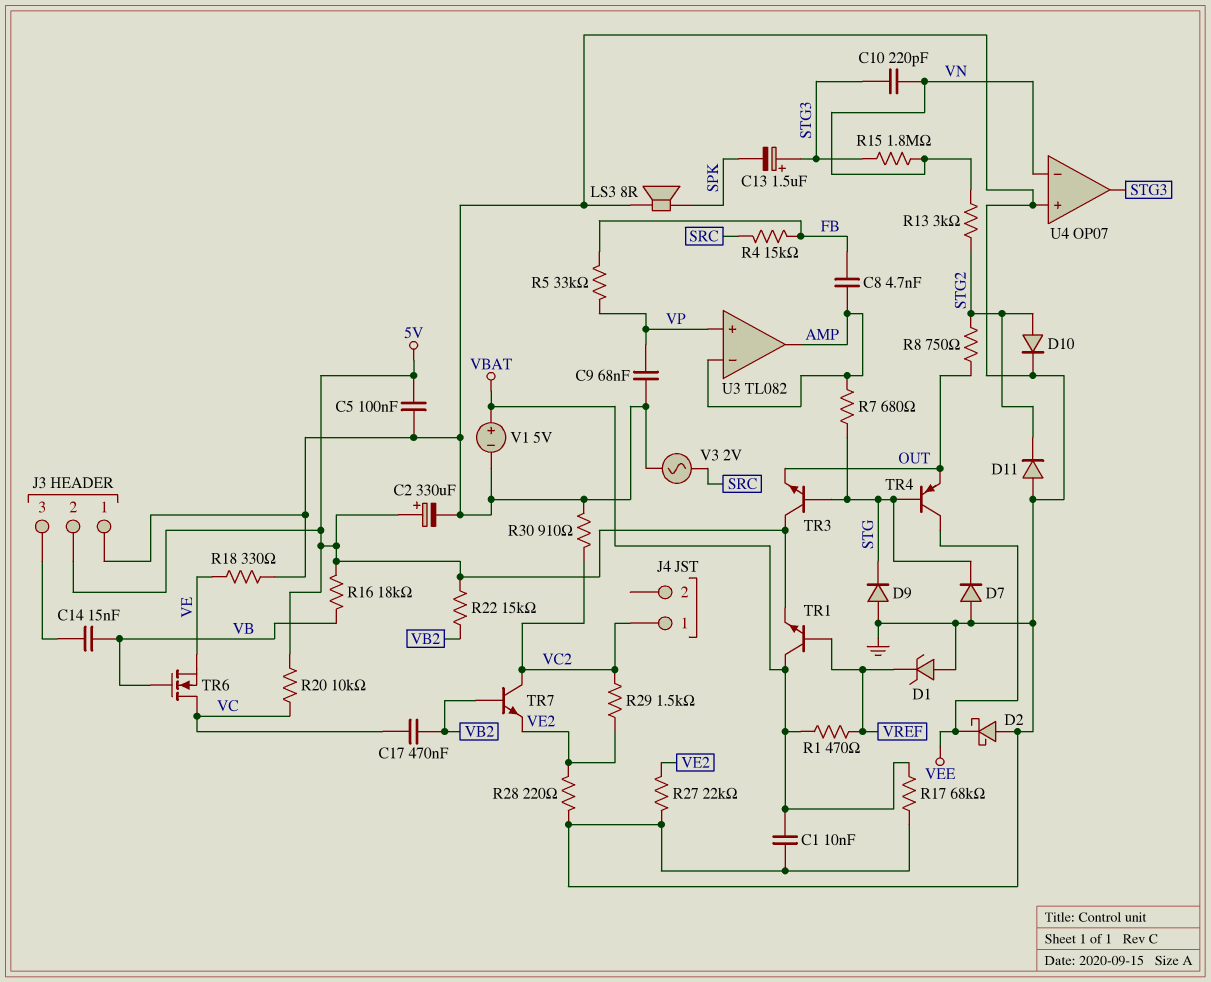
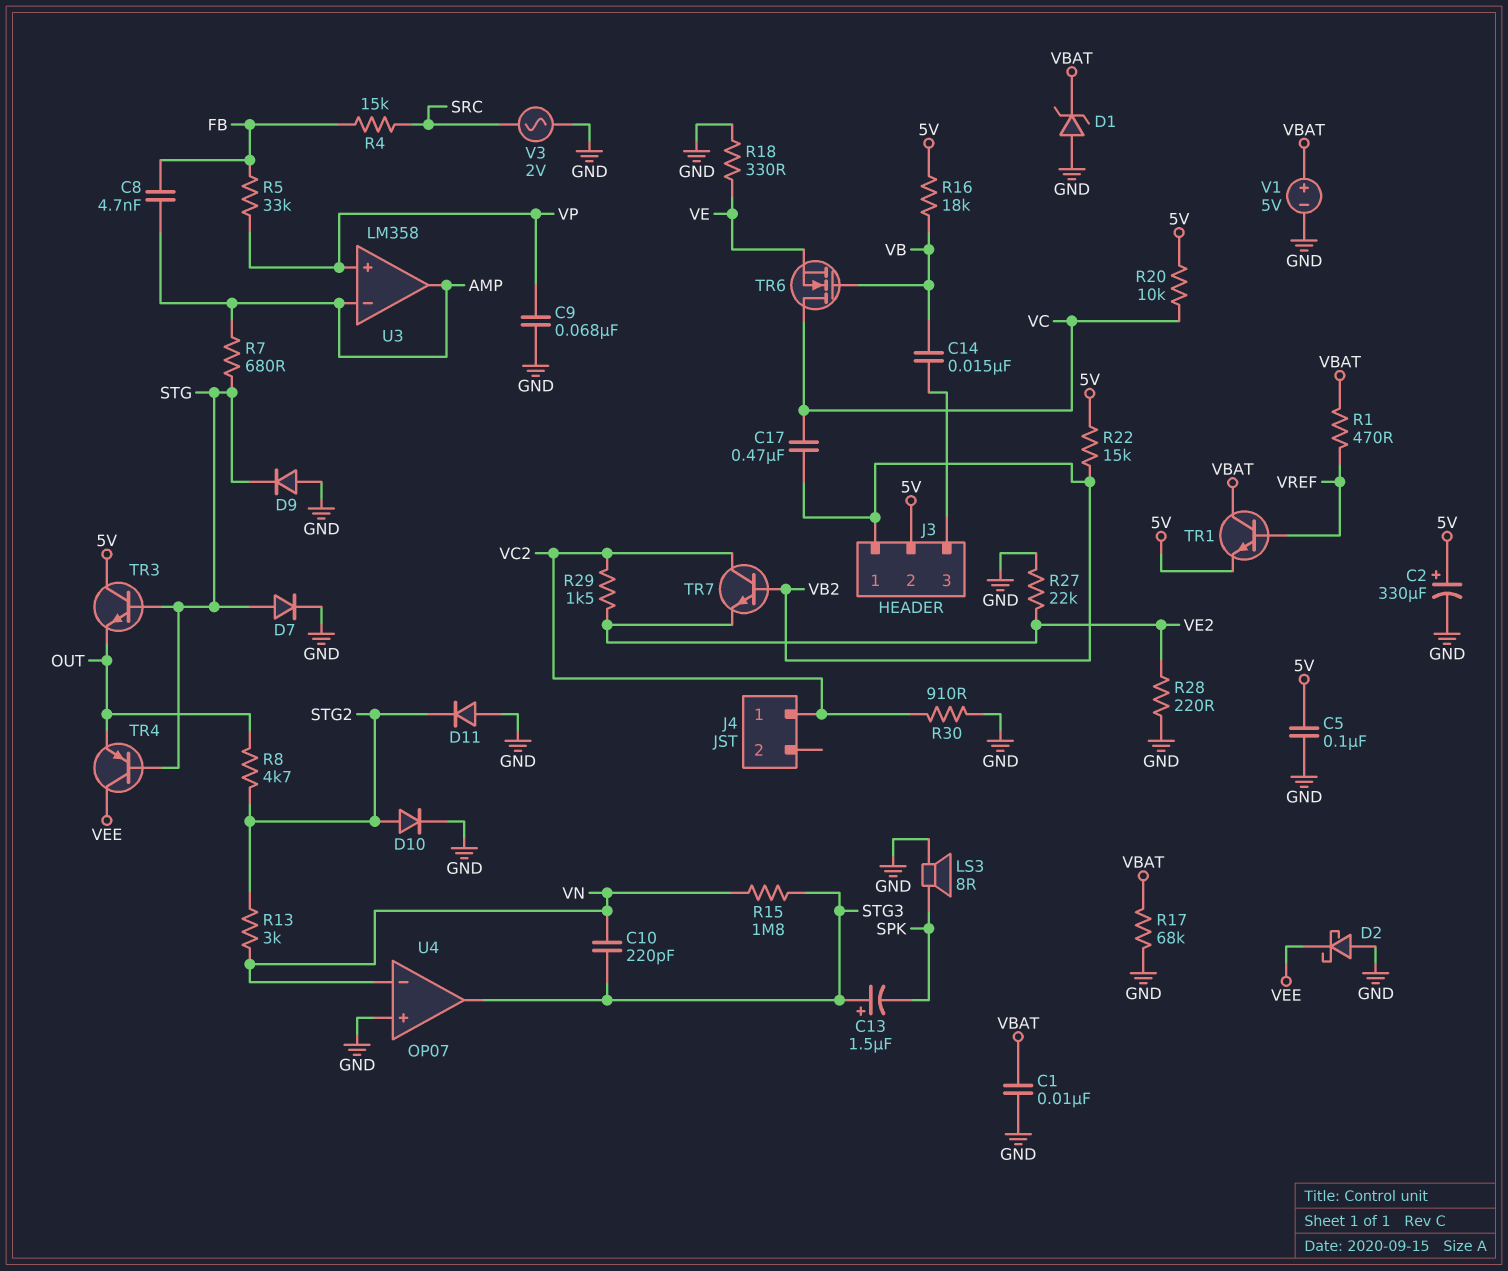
D1: zener (A GND, K VREF) -> zener (A GND, K VBAT)
D7: diode (A GND, K STG) -> diode (A STG, K GND)
J3 pin 1: GND -> VB2
R8: 750 (OUT, STG2) -> 4.7k (OUT, STG2)
U3: TL082 -> LM358

